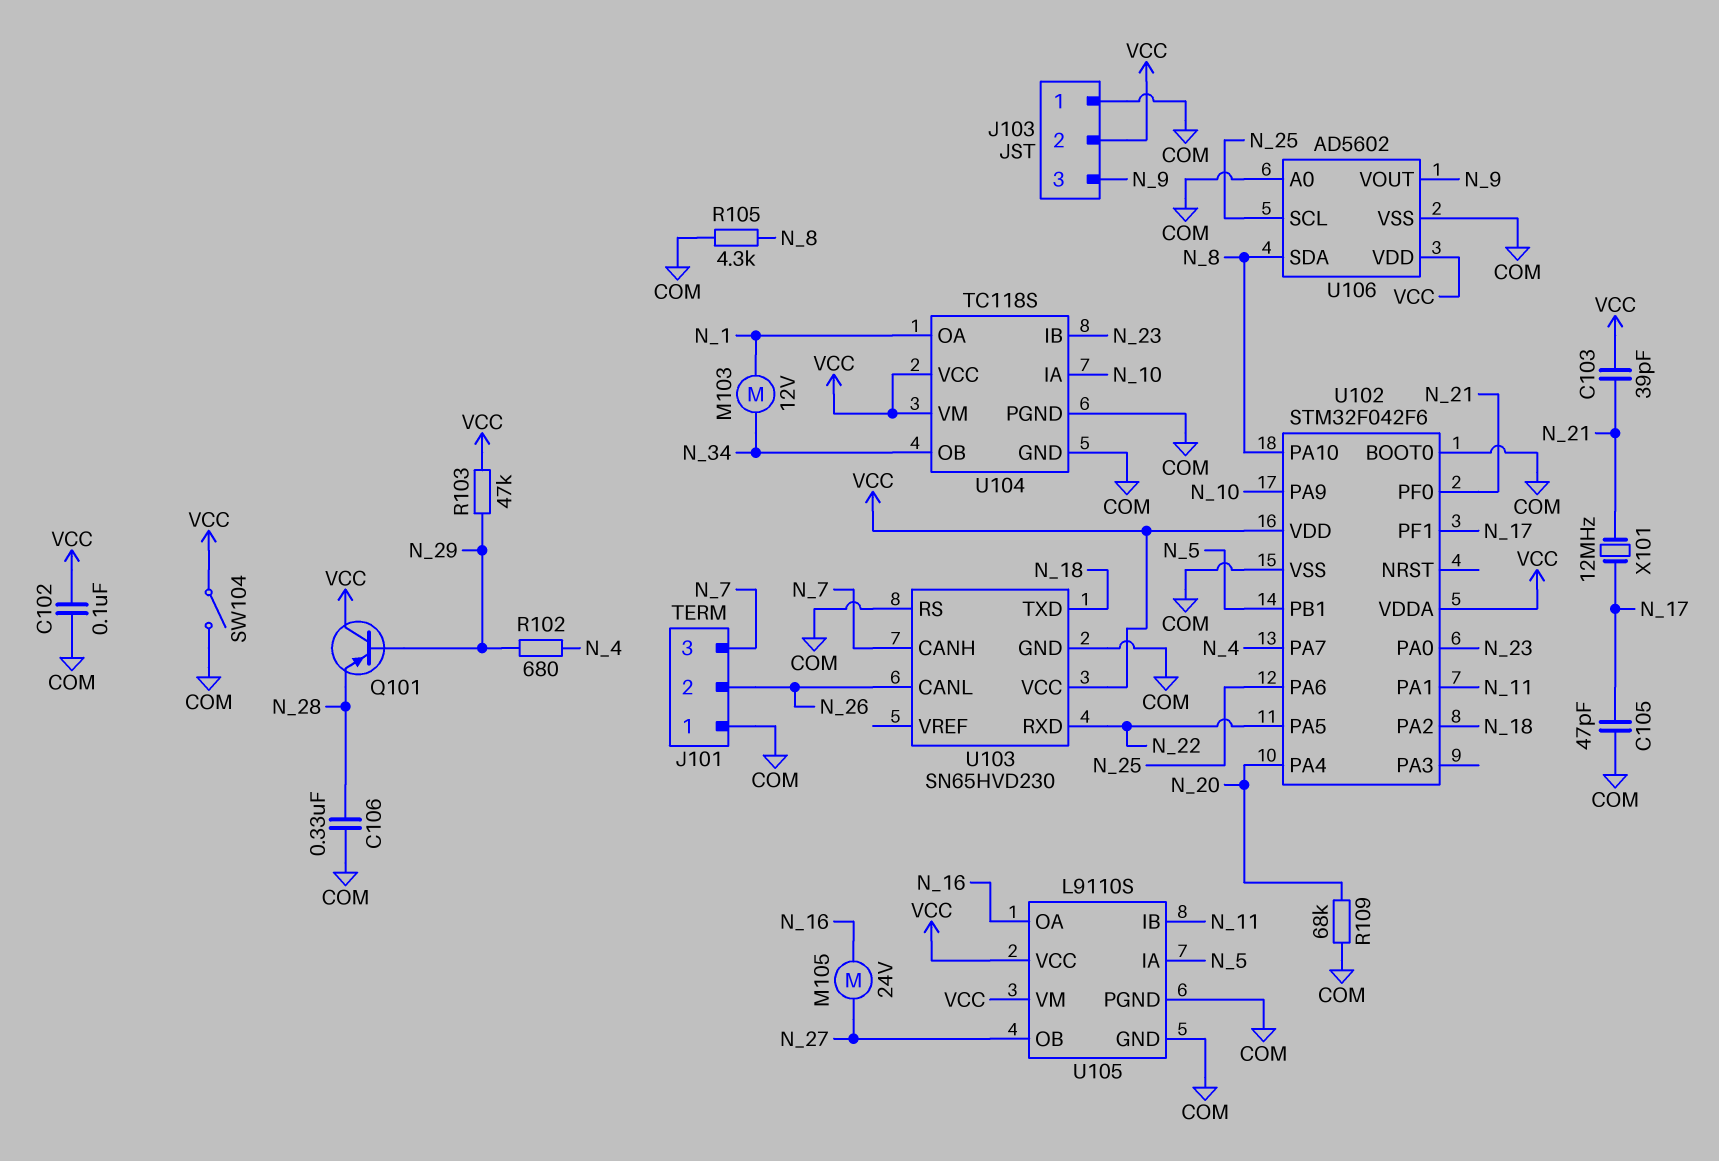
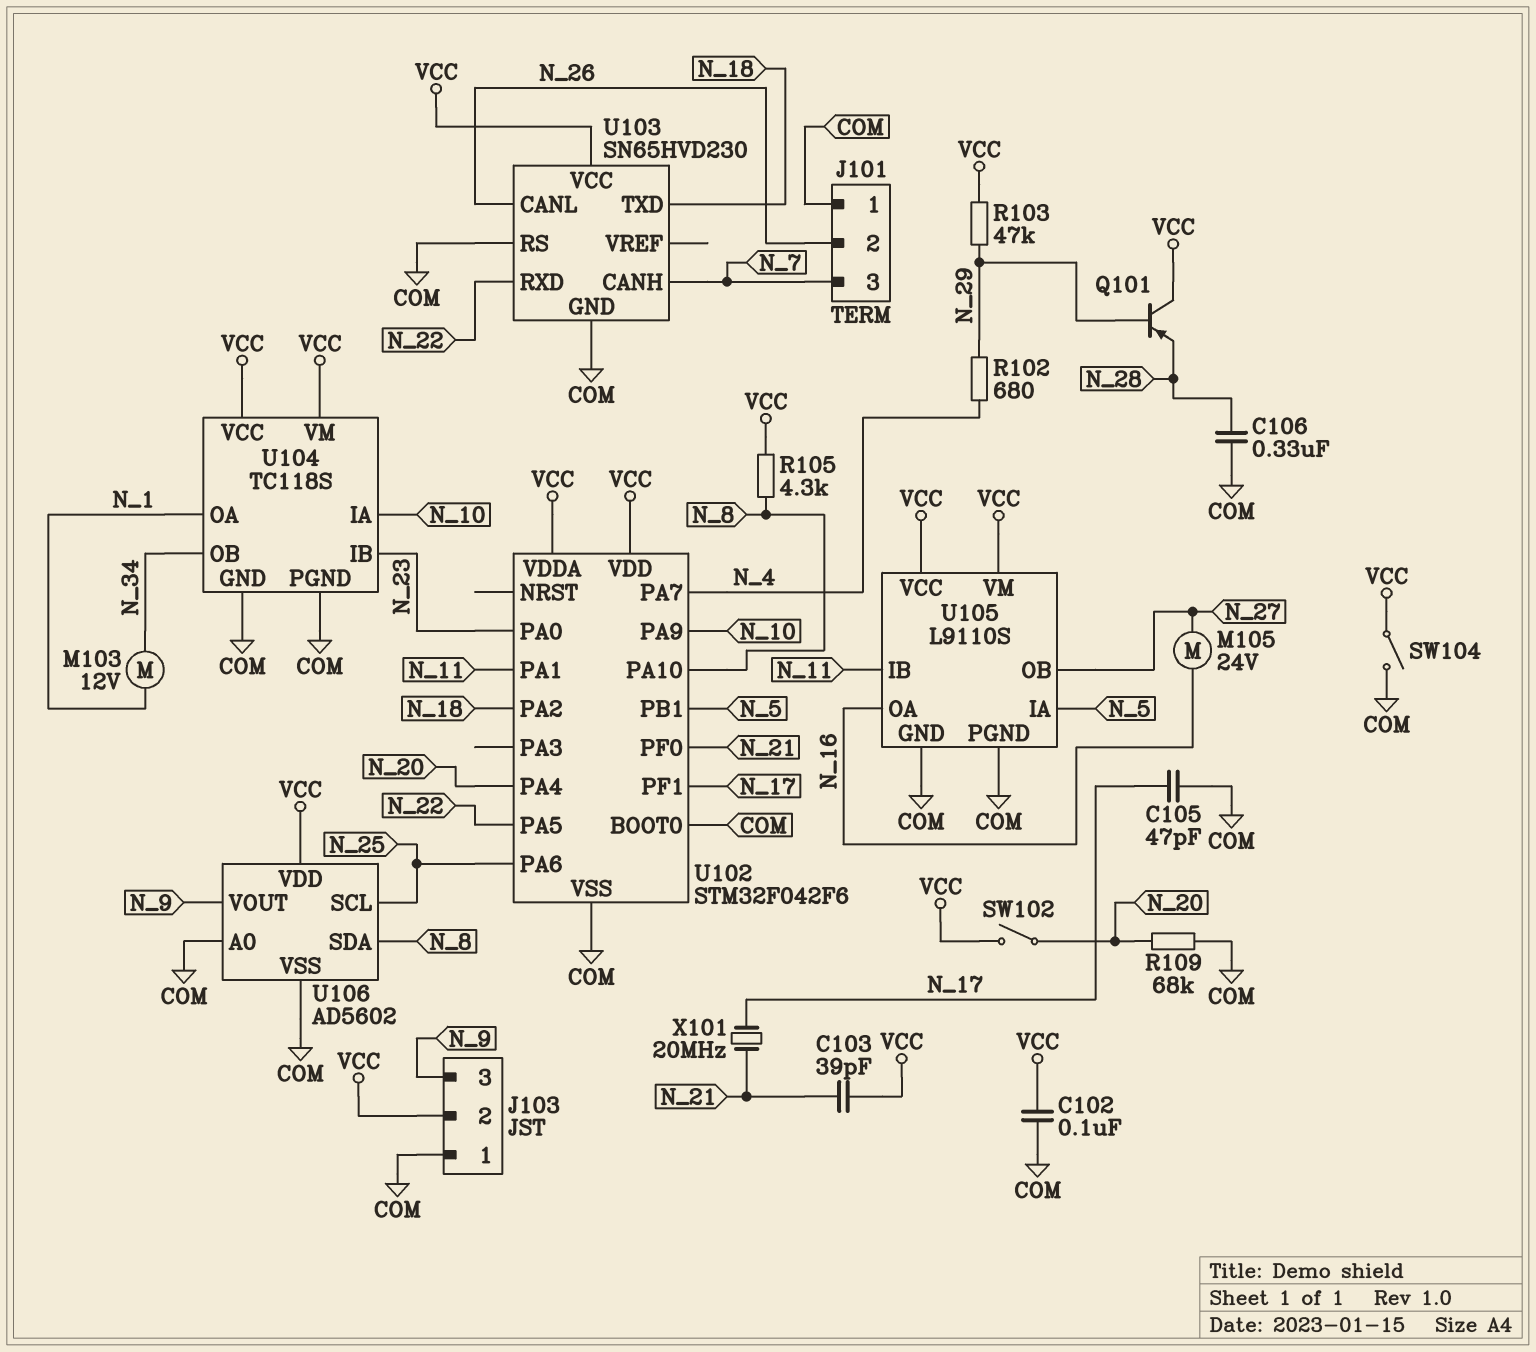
R105: 4.3k (COM, N_8) -> 4.3k (N_8, VCC)
SW102: none -> switch (N_20, VCC)
X101: 12MHz (N_17, N_21) -> 20MHz (N_17, N_21)

